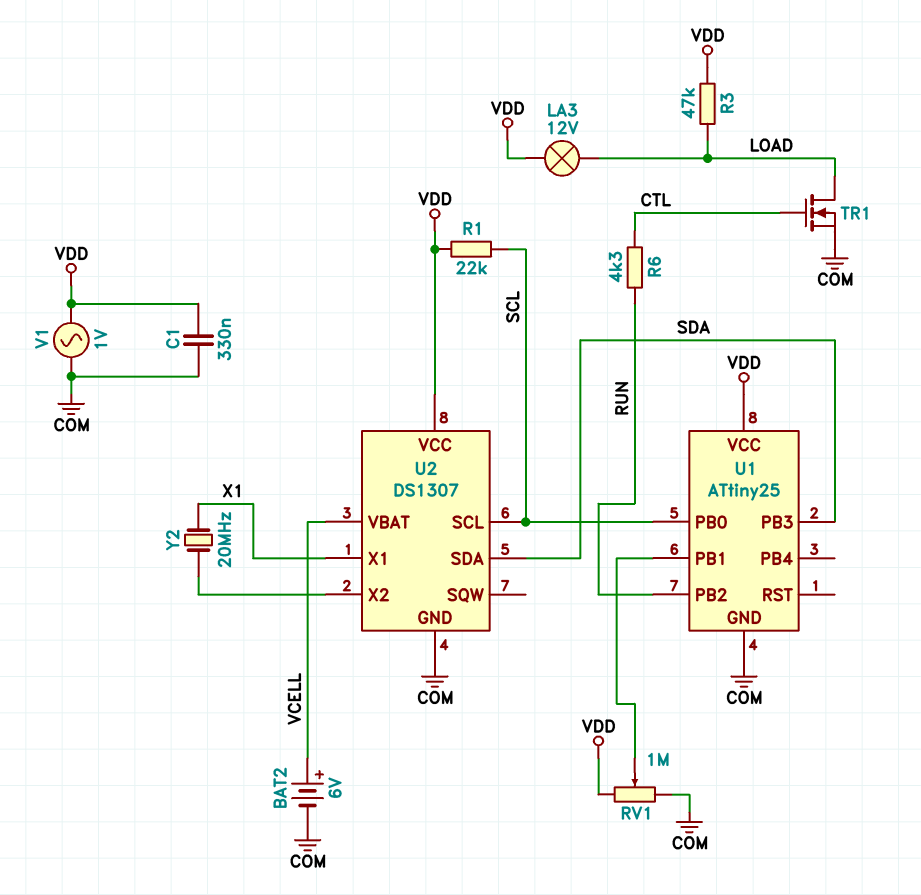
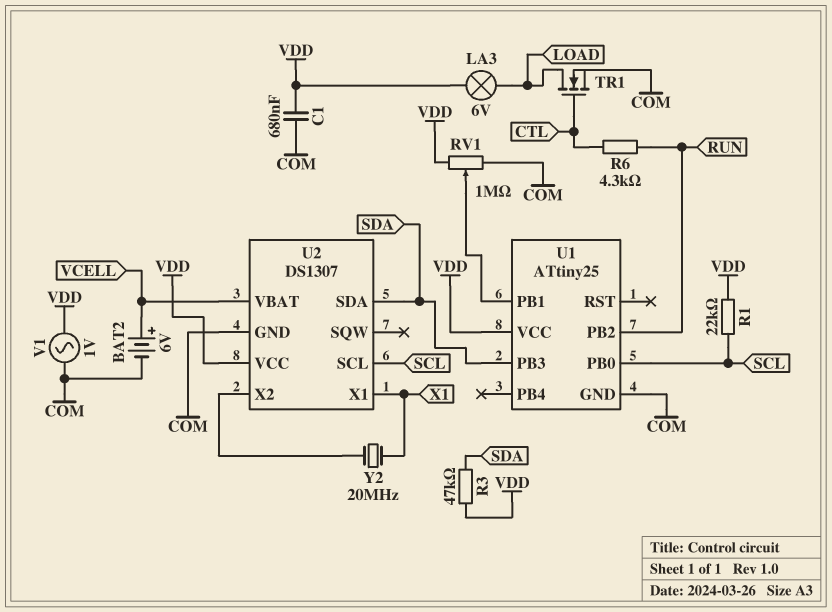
C1: 330nF (COM, VDD) -> 680nF (COM, VDD)
LA3: lamp 12V (LOAD, VDD) -> lamp 6V (LOAD, VDD)
R3: 47k (LOAD, VDD) -> 47k (SDA, VDD)

